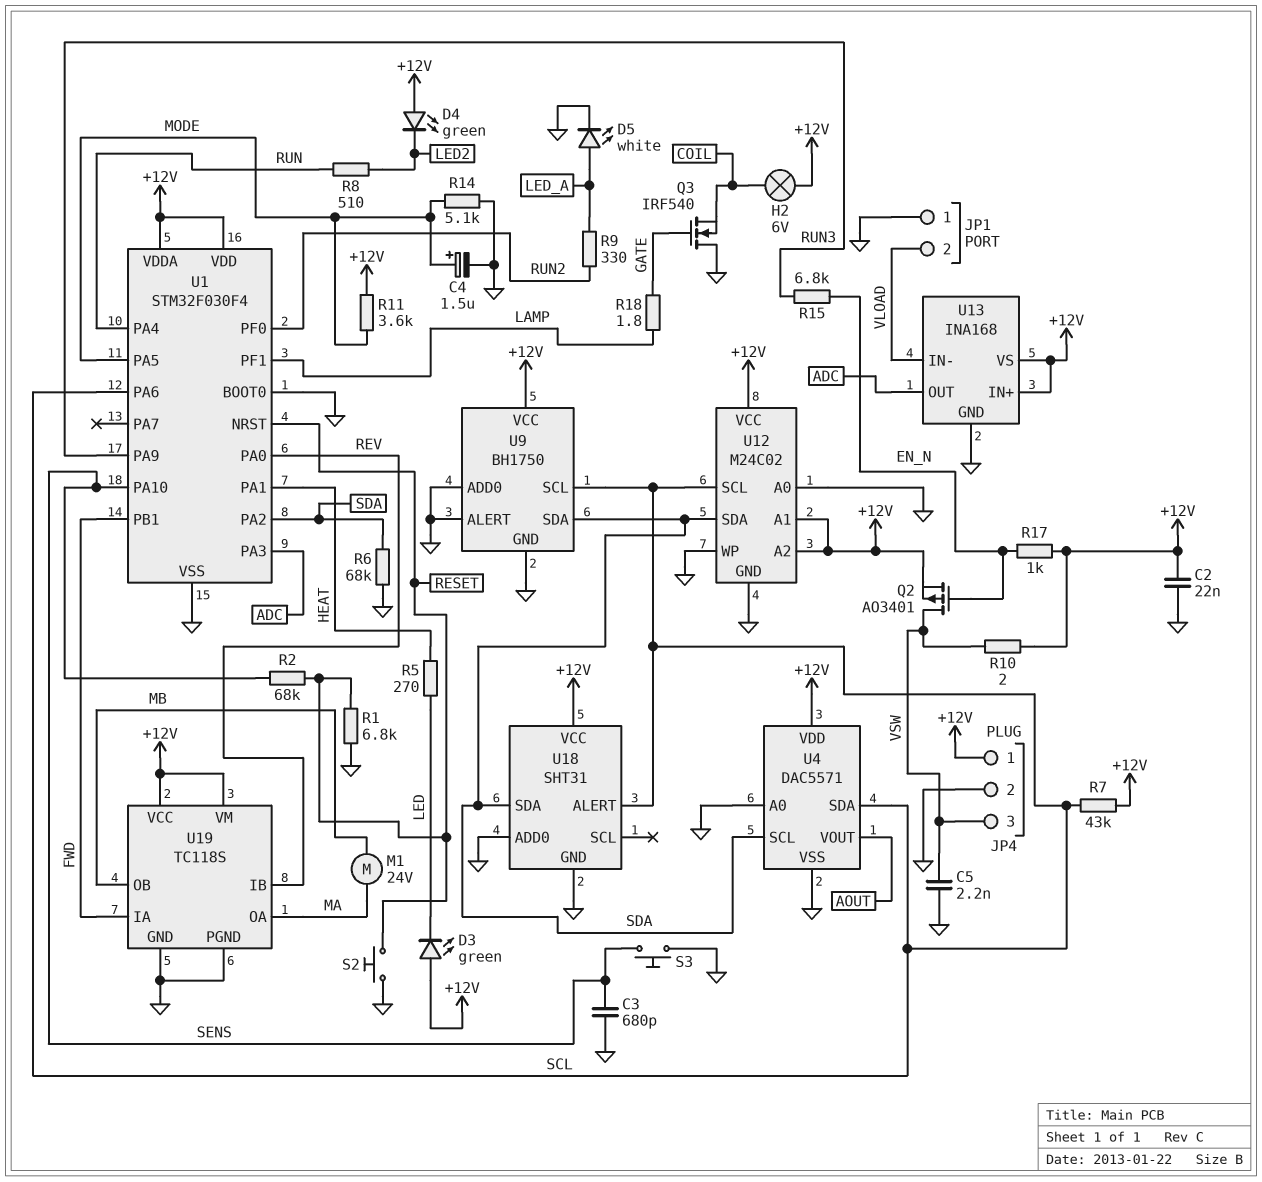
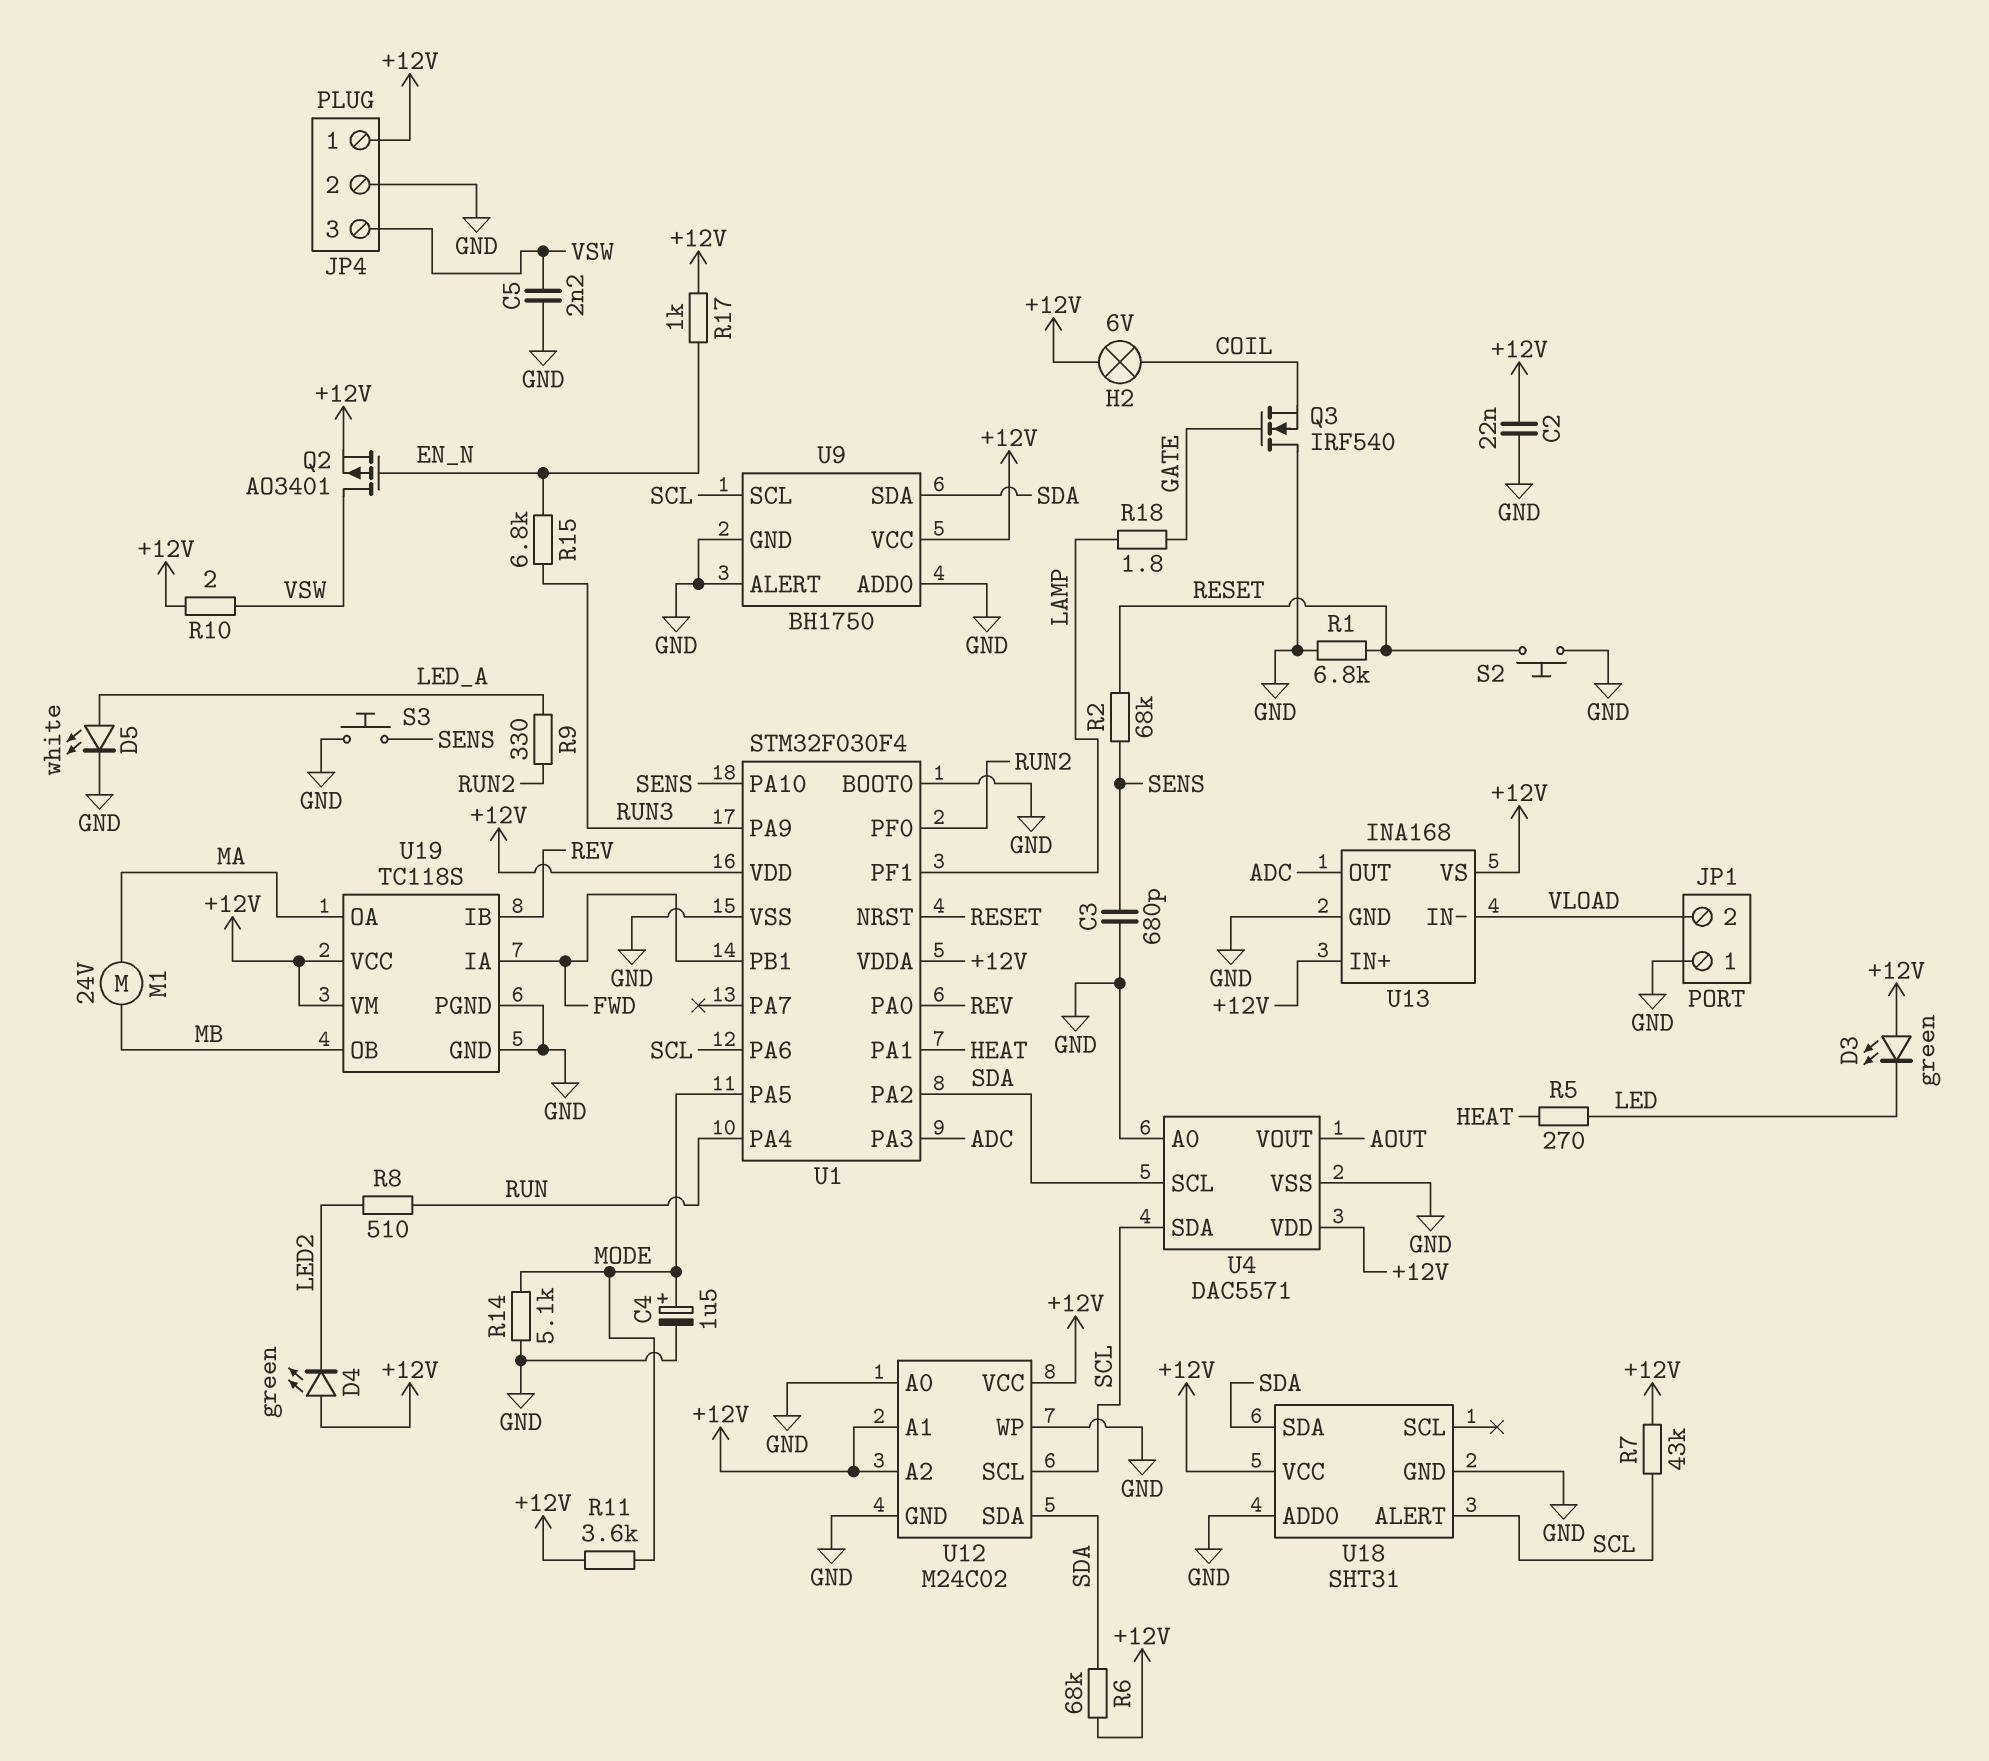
R6: 68k (GND, SDA) -> 68k (+12V, SDA)

